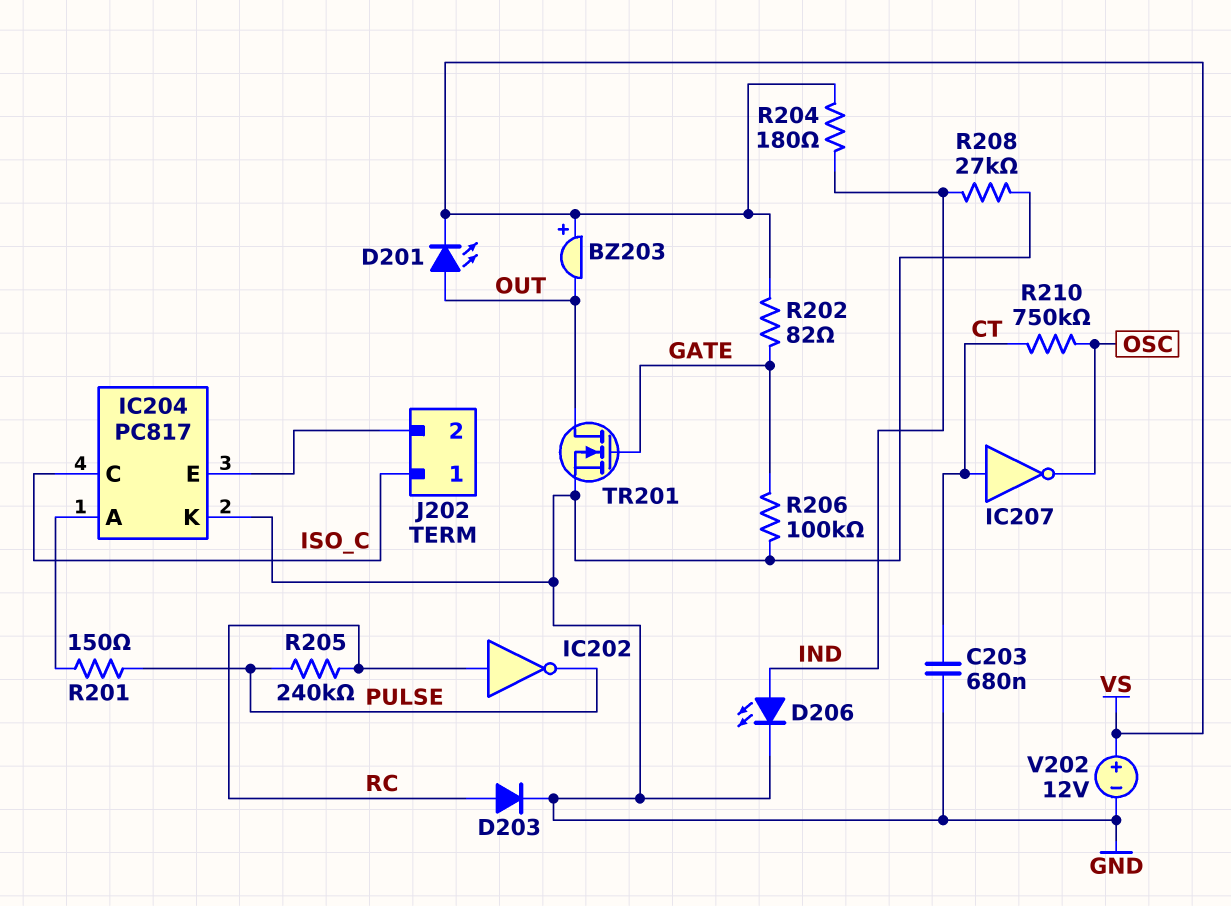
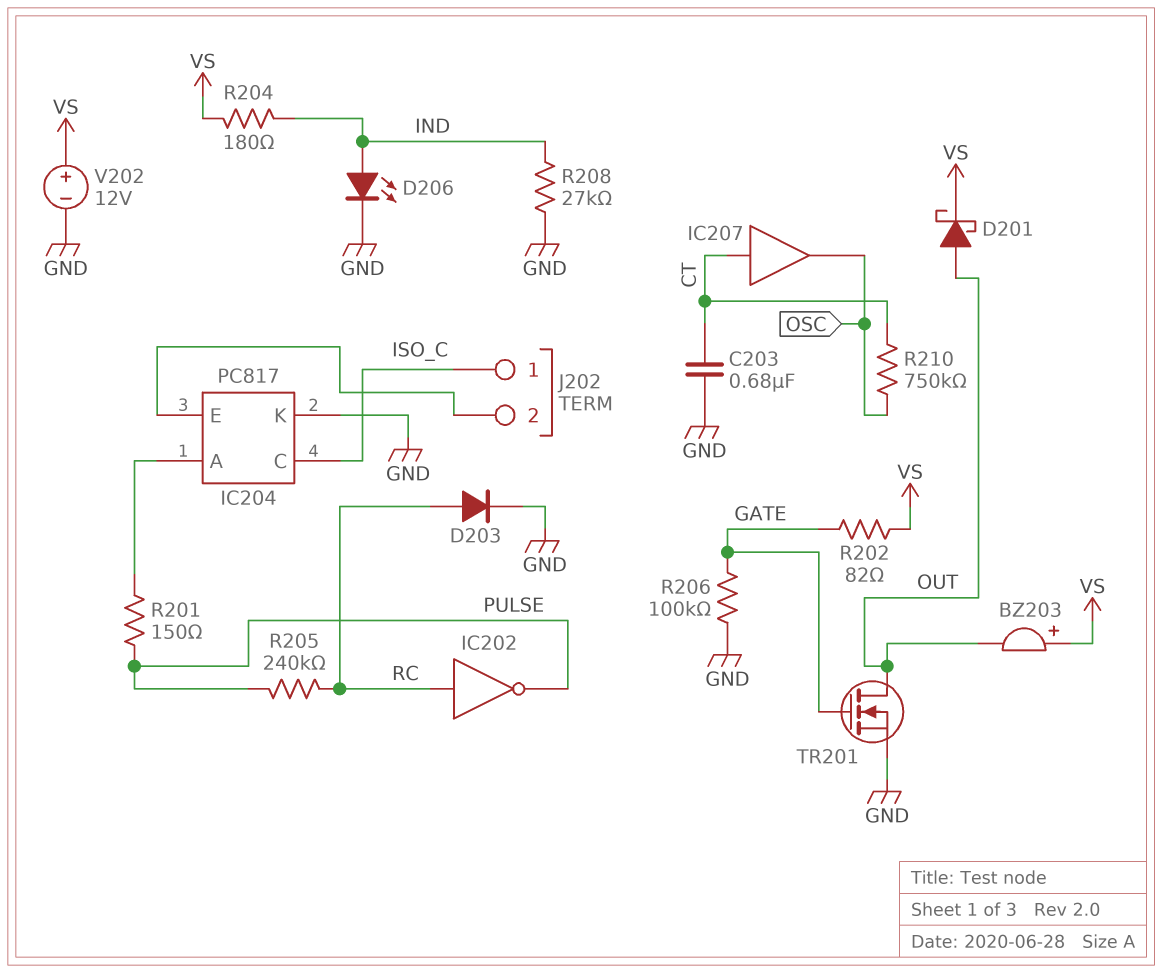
D201: LED (A OUT, K VS) -> schottky (A OUT, K VS)
IC207: NOT (in CT, out OSC) -> buffer (in CT, out OSC)

